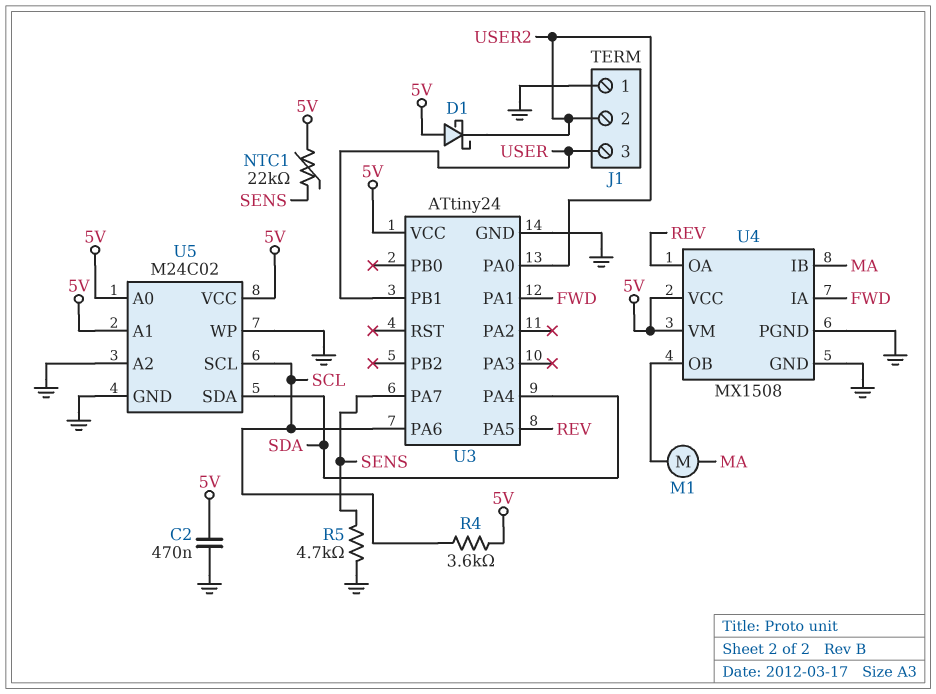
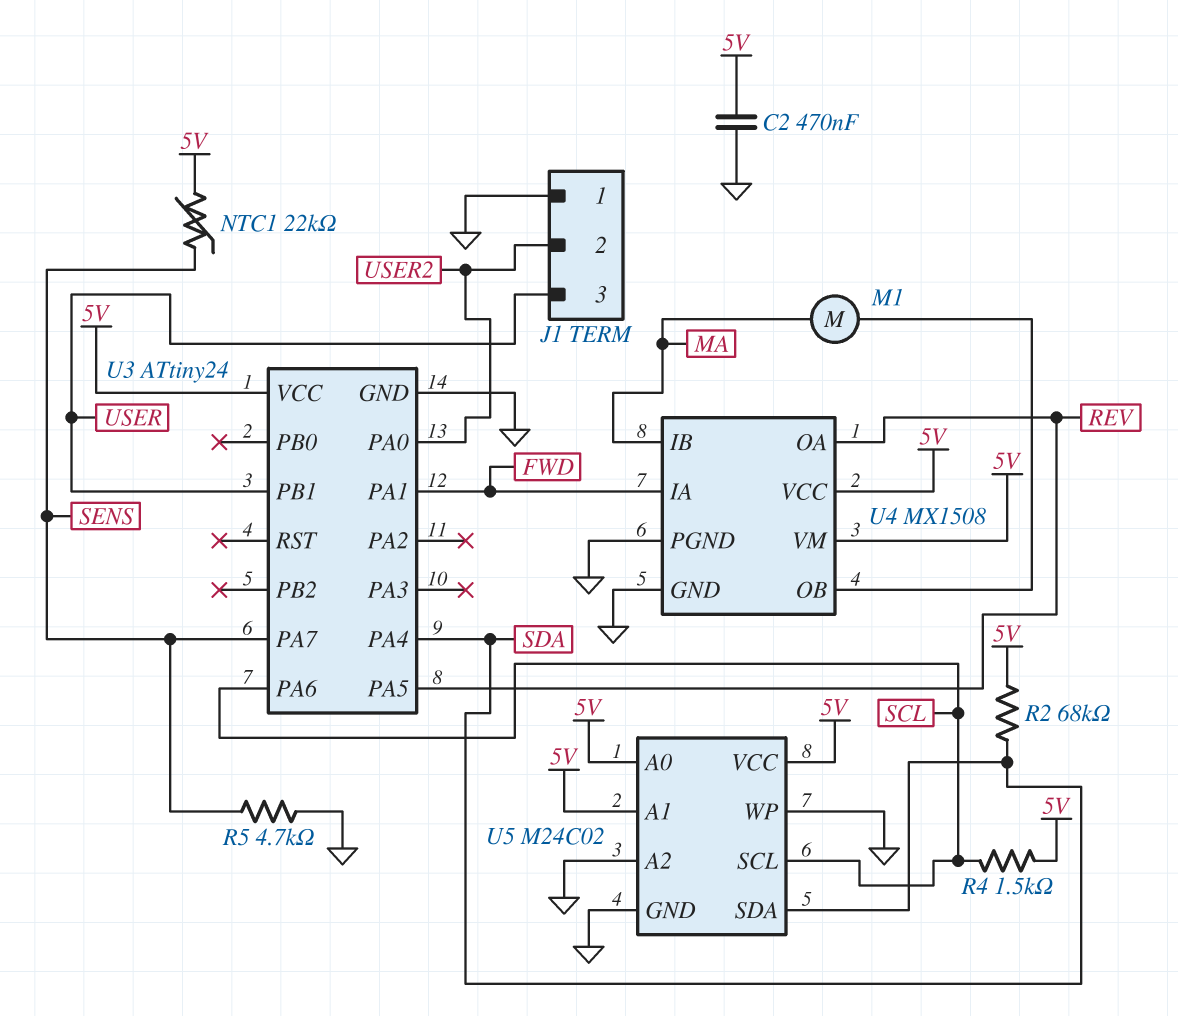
D1: schottky (A 5V, K USER2) -> none
R2: none -> 68k (5V, SDA)
R4: 3.6k (5V, SCL) -> 1.5k (5V, SCL)

